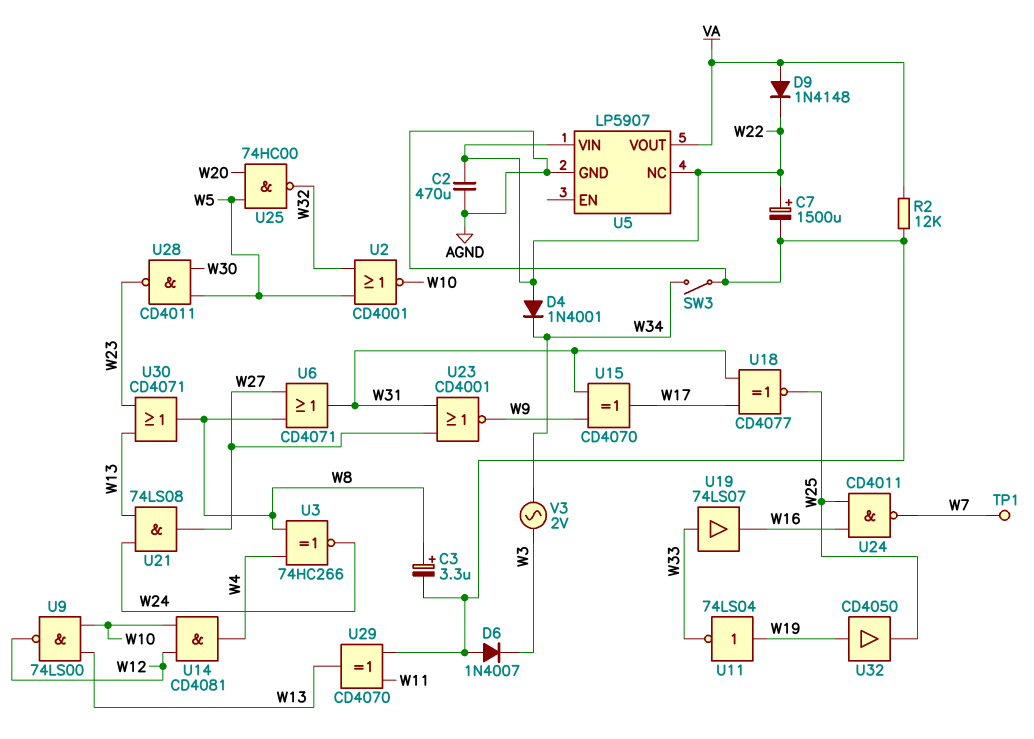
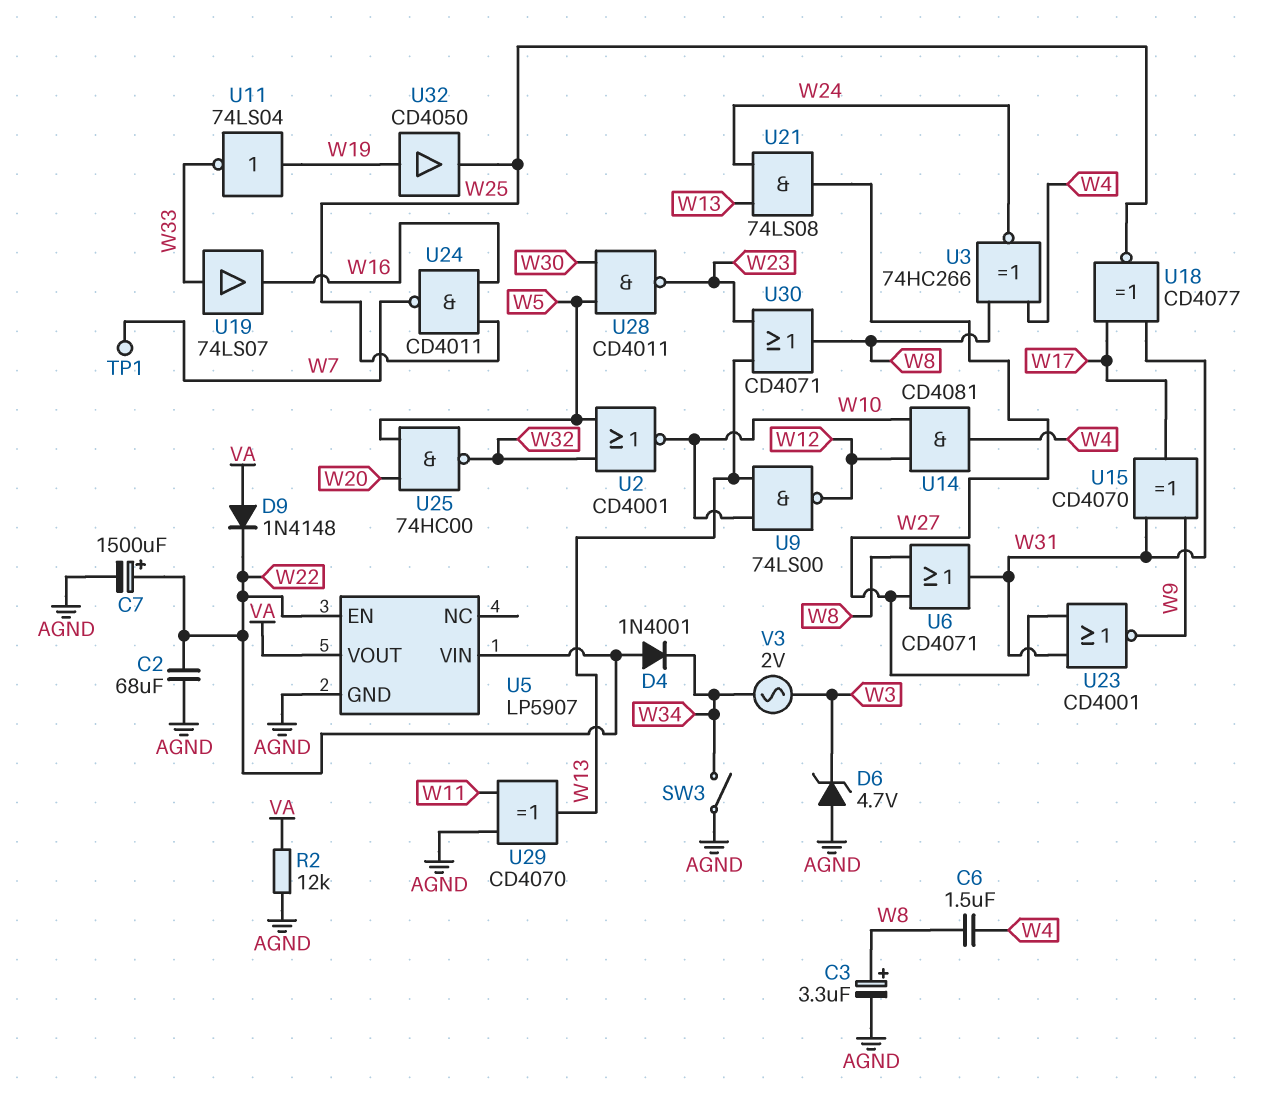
C2: 470uF (AGND, W22) -> 68uF (AGND, W22)
C6: none -> 1.5uF (W4, W8)
D6: diode 1N4007 (A AGND, K W3) -> zener 4.7V (A AGND, K W3)
U5 pin EN: none -> W22
U5 pin NC: W22 -> none

